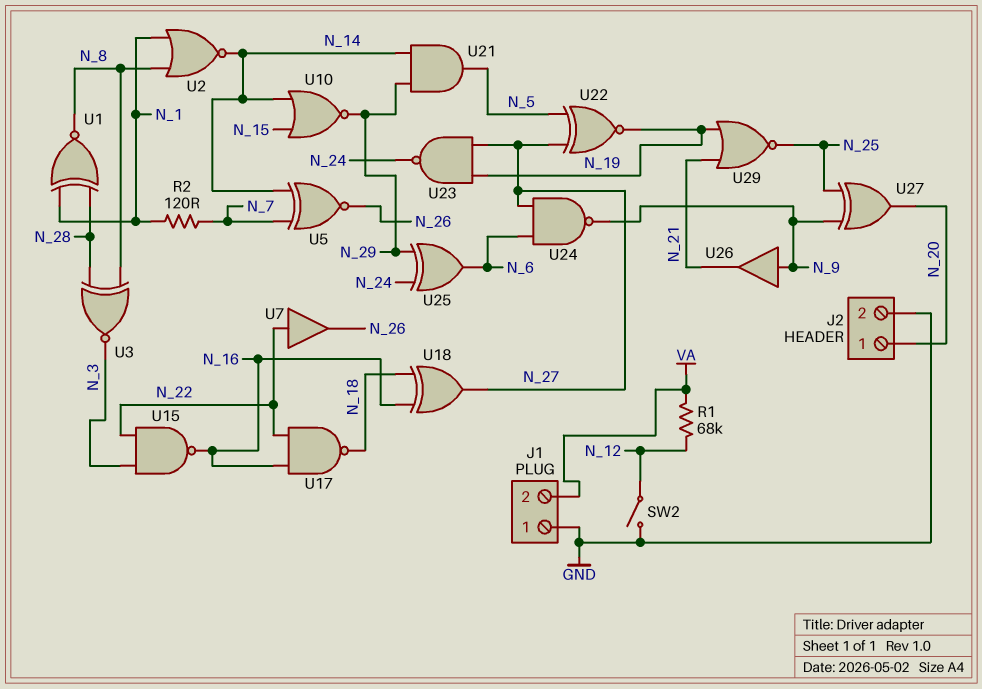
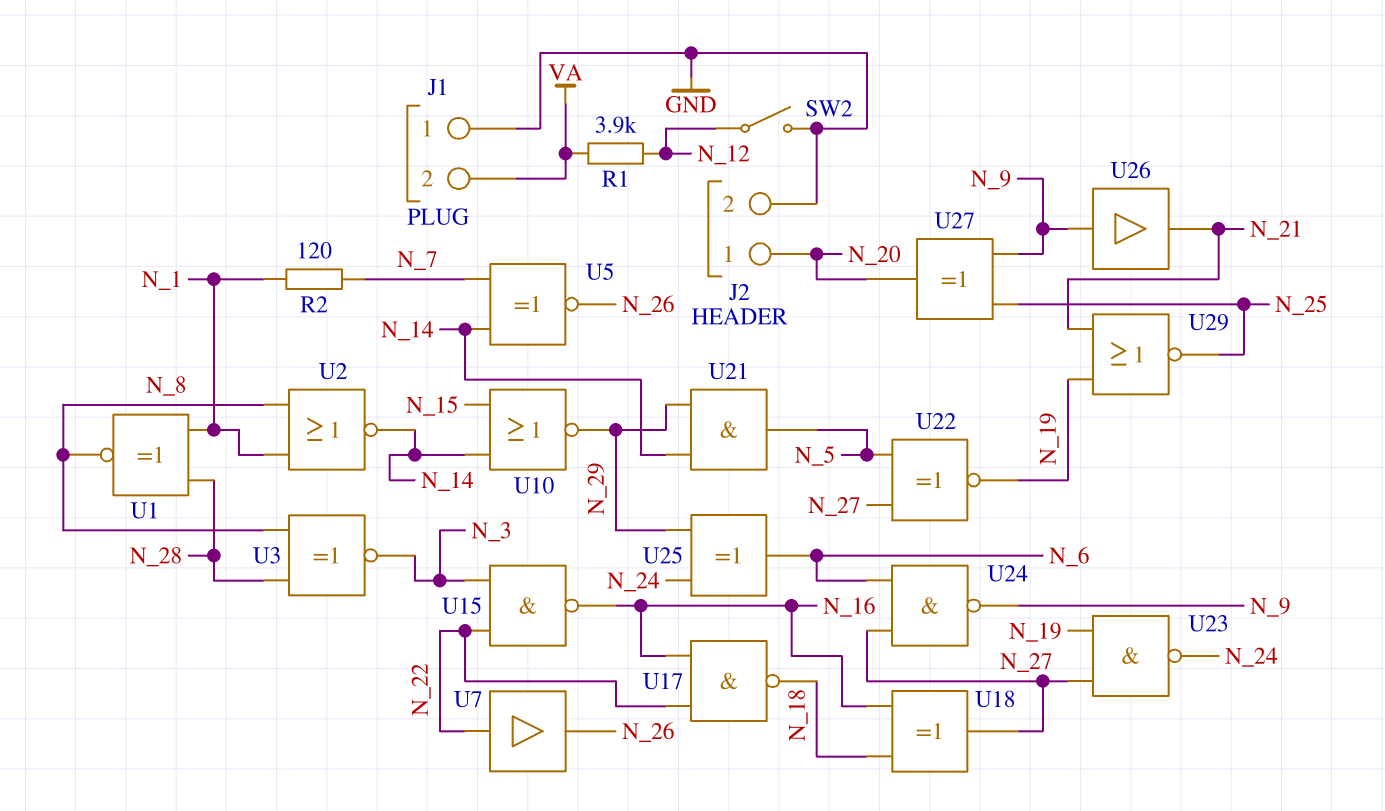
R1: 68k (N_12, VA) -> 3.9k (N_12, VA)

